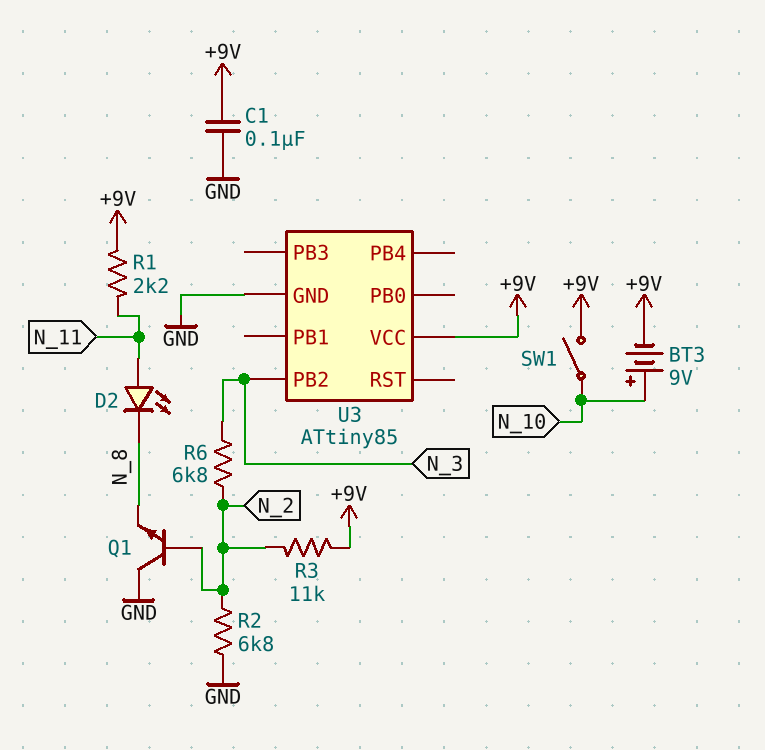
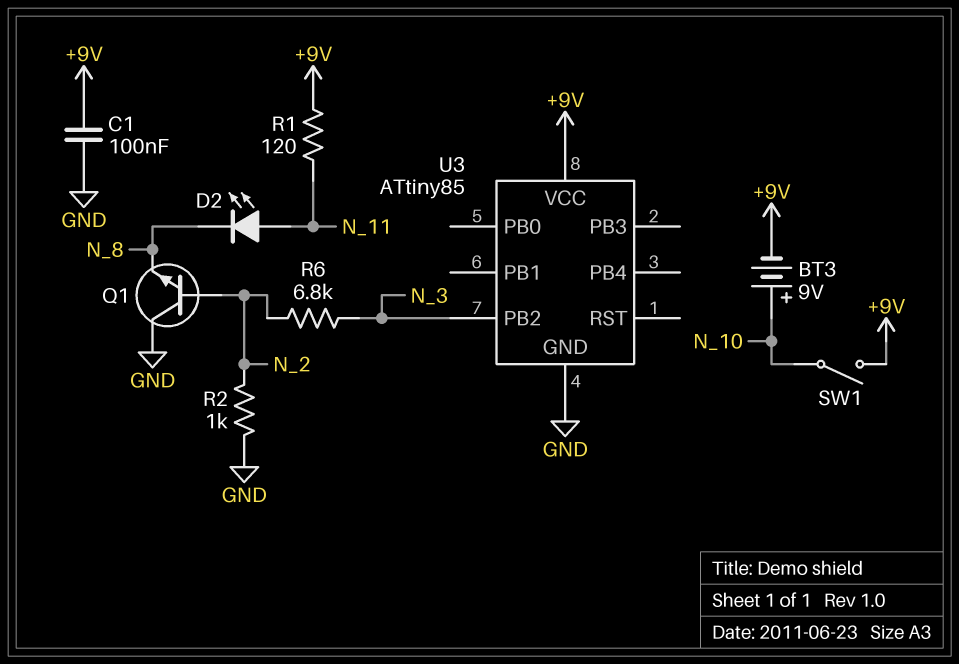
R1: 2.2k (+9V, N_11) -> 120 (+9V, N_11)
R2: 6.8k (GND, N_2) -> 1k (GND, N_2)
R3: 11k (+9V, N_2) -> none

